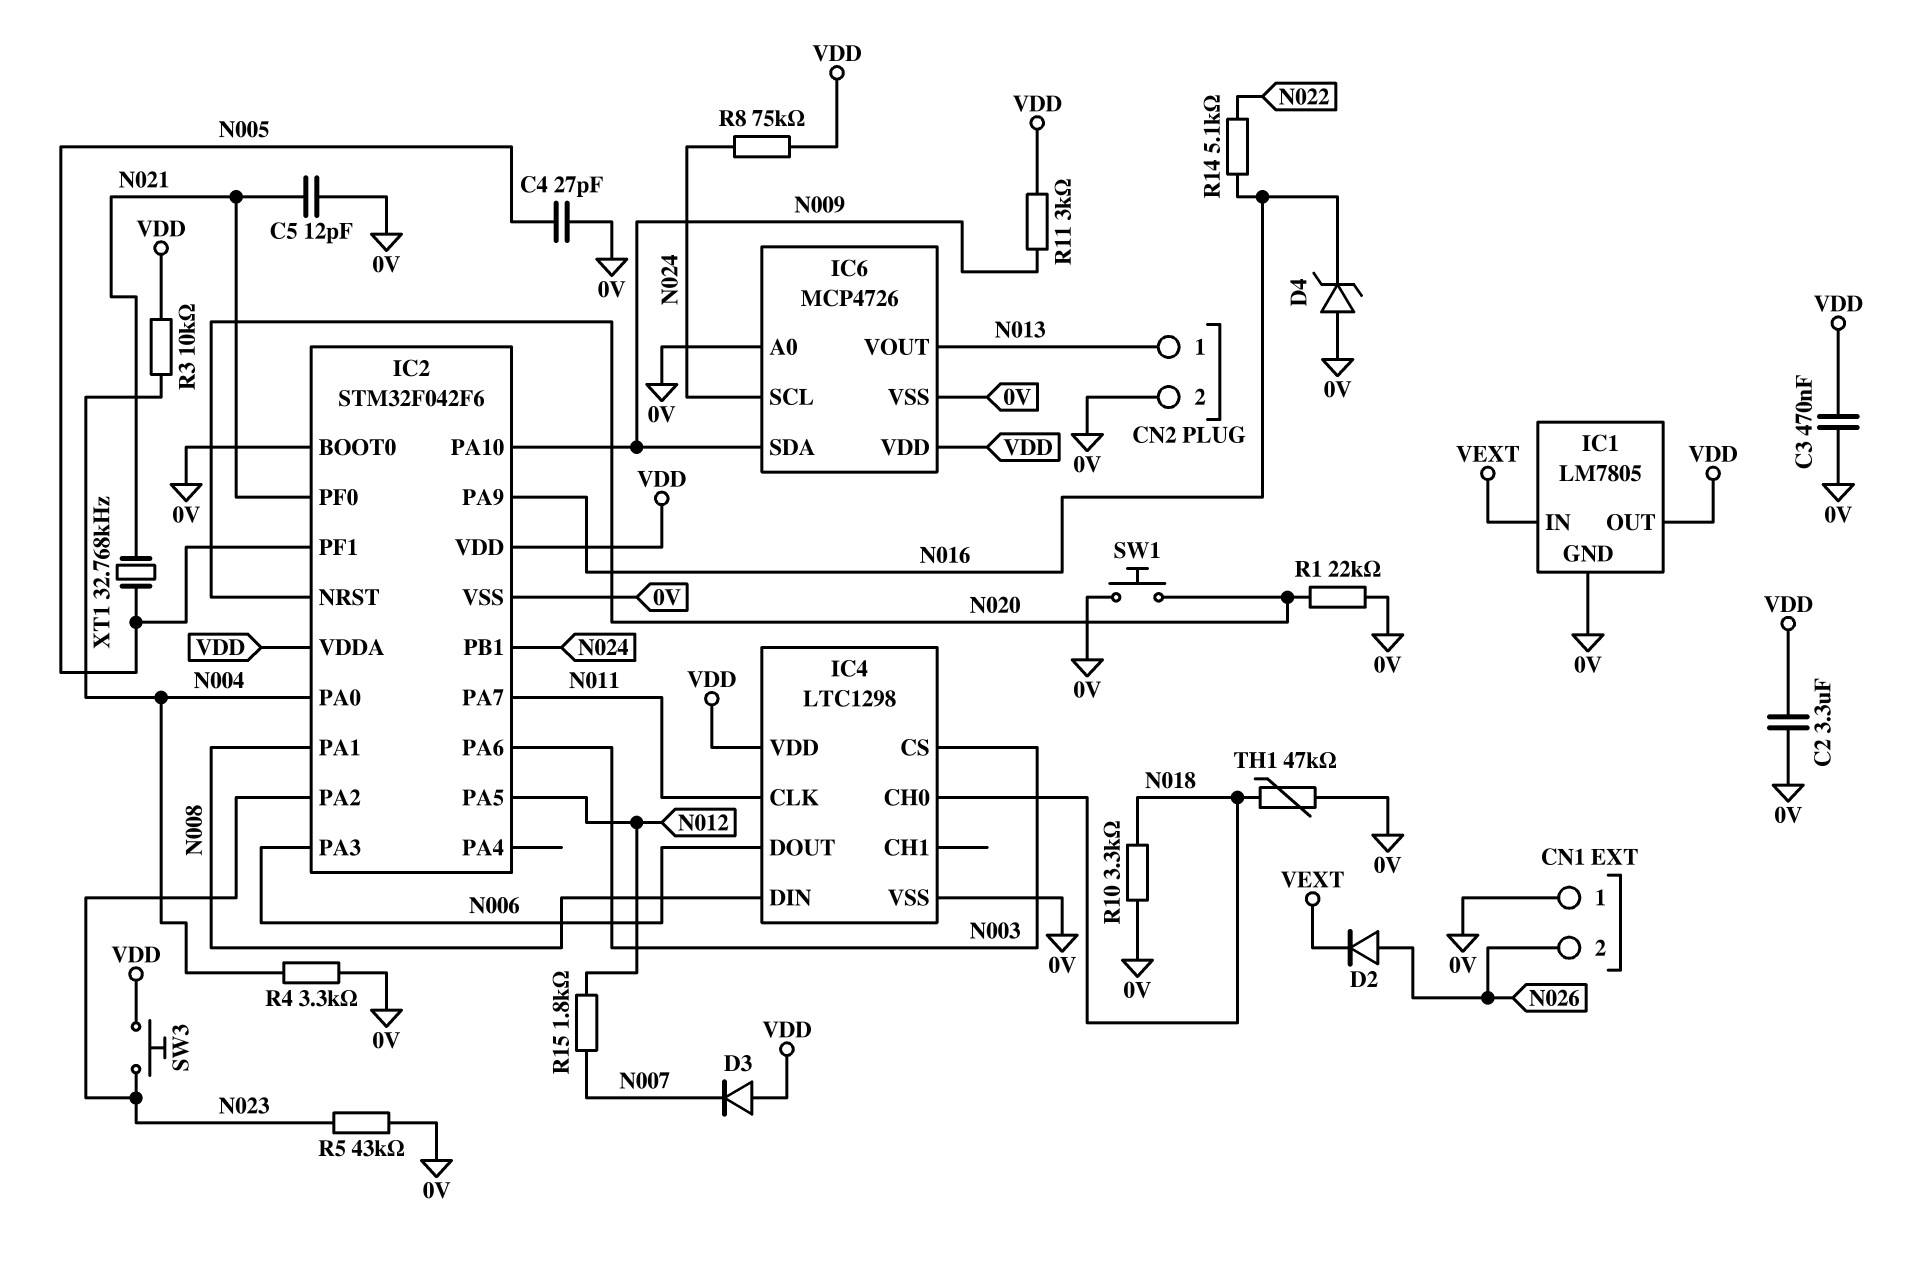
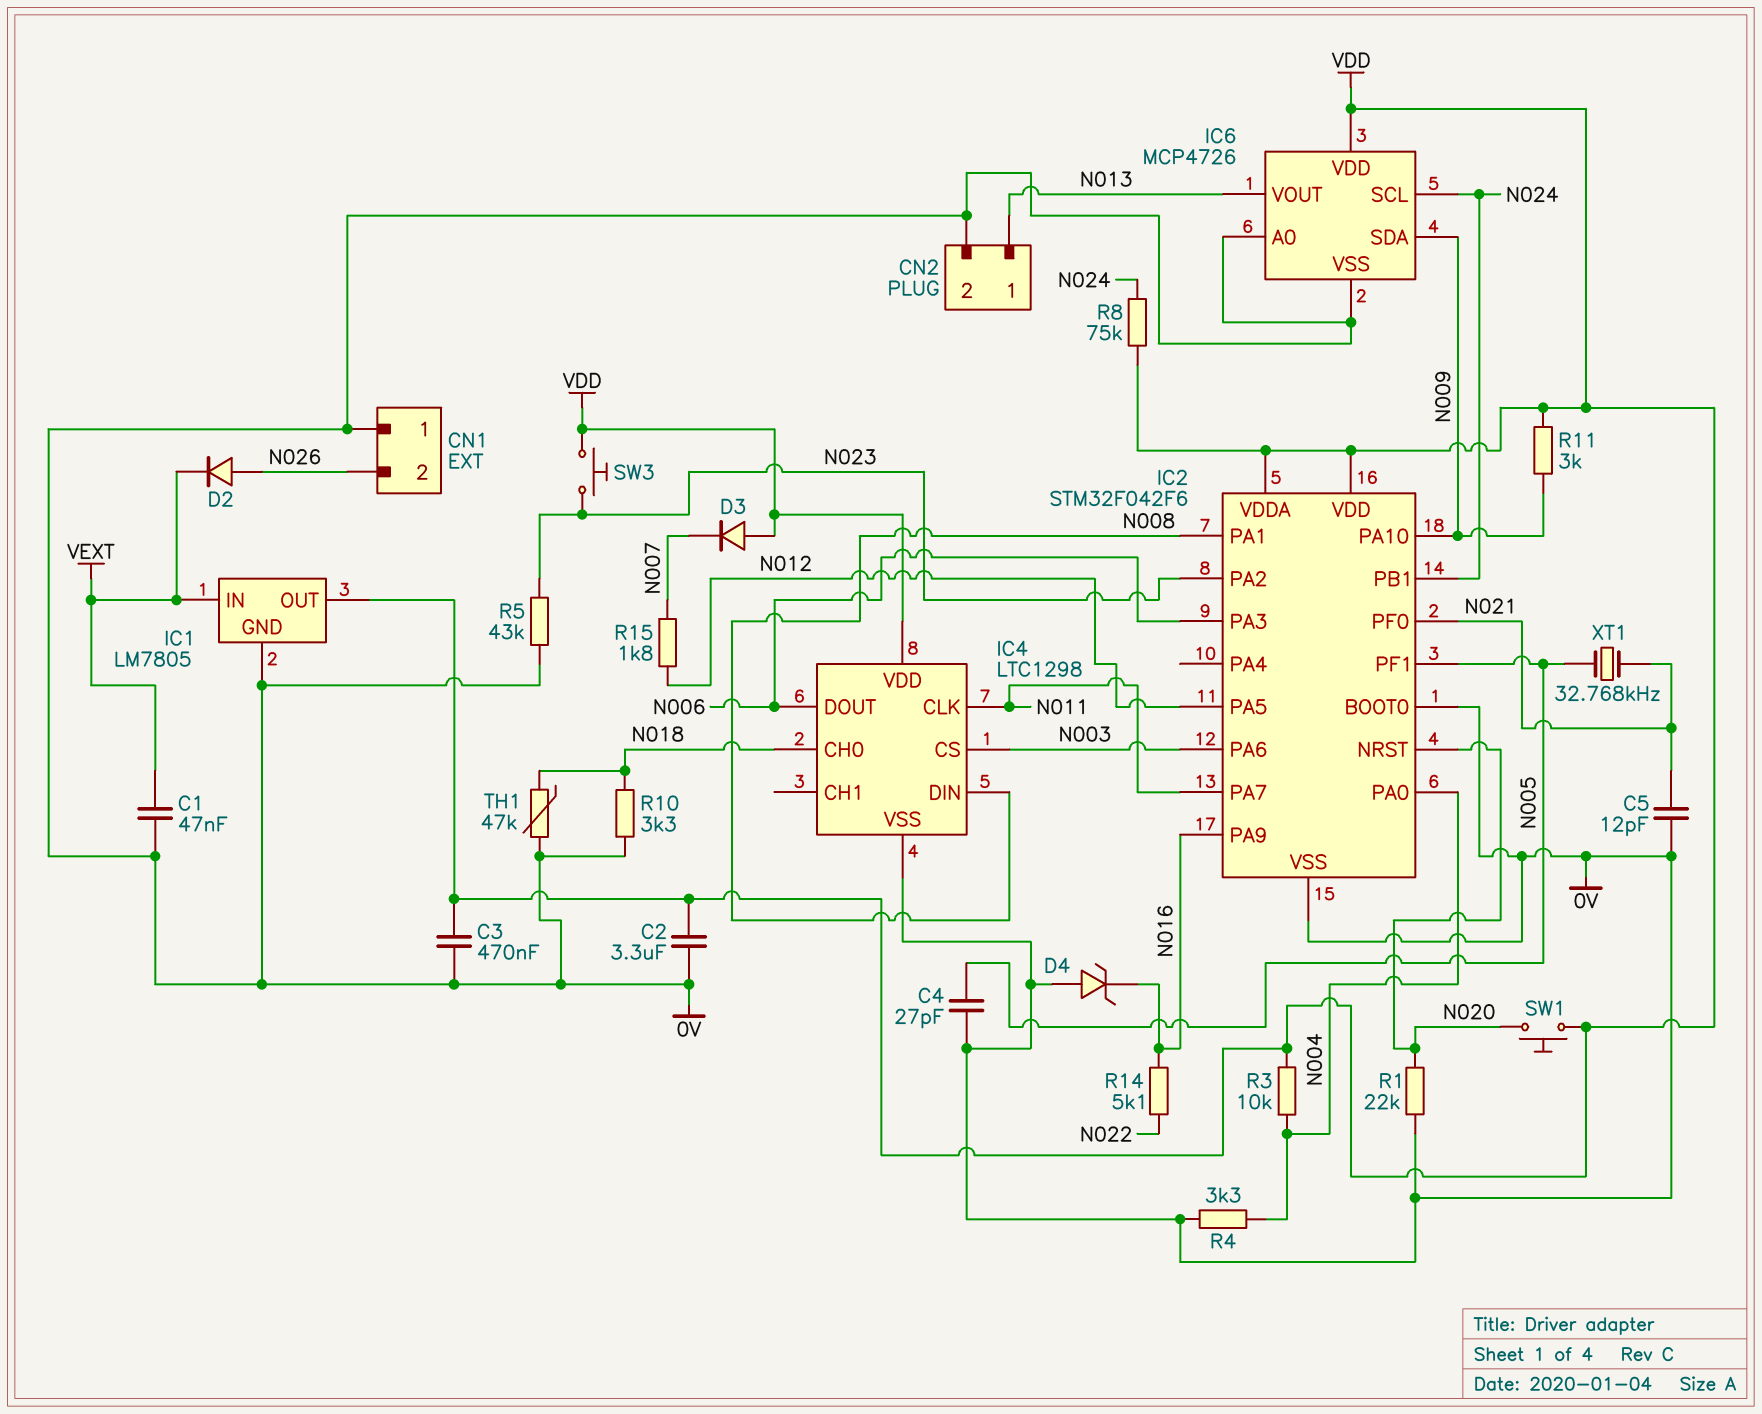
C1: none -> 47nF (0V, VEXT)
SW1: button (0V, N020) -> button (N020, VDD)

